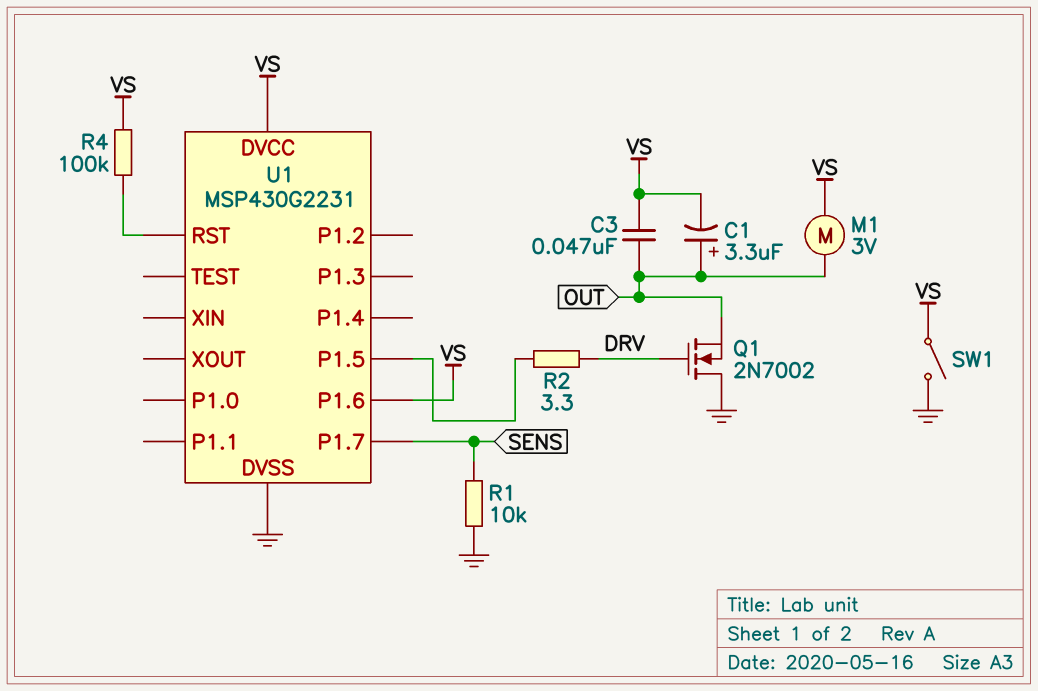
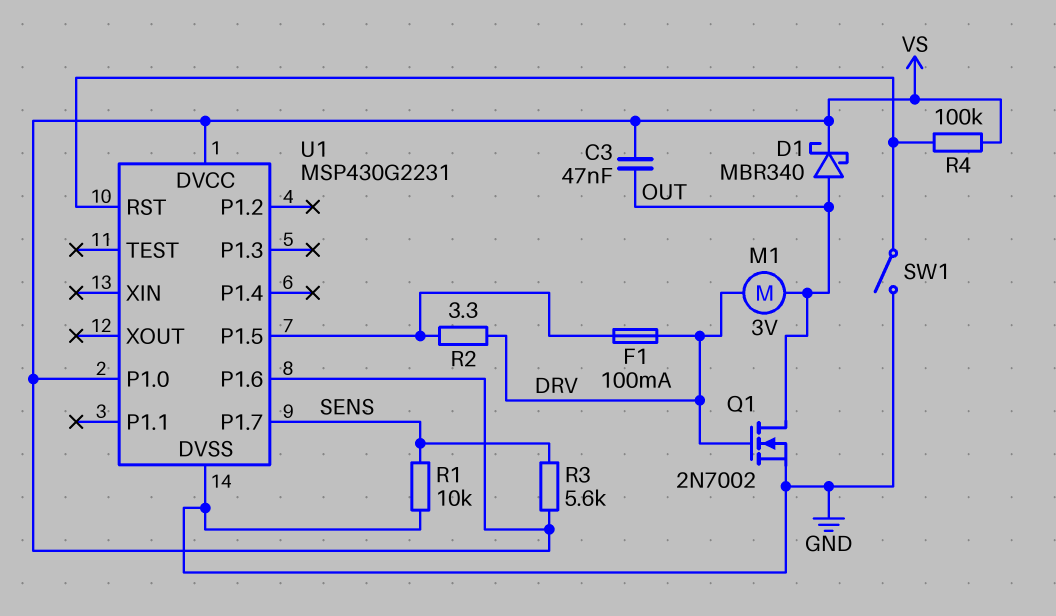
C1: 3.3uF (plus OUT, minus VS) -> none
D1: none -> schottky MBR340 (A OUT, K VS)
F1: none -> 100mA (DRV, U1/P1.5)
M1: motor 3V (OUT, VS) -> motor 3V (DRV, OUT)
Q1: NMOS 2N7002 (G DRV, D GND, S OUT) -> NMOS 2N7002 (G DRV, D OUT, S GND)
R3: none -> 5.6k (SENS, VS)
SW1: switch (GND, VS) -> switch (GND, U1/RST)
U1 pin P1.0: none -> VS

